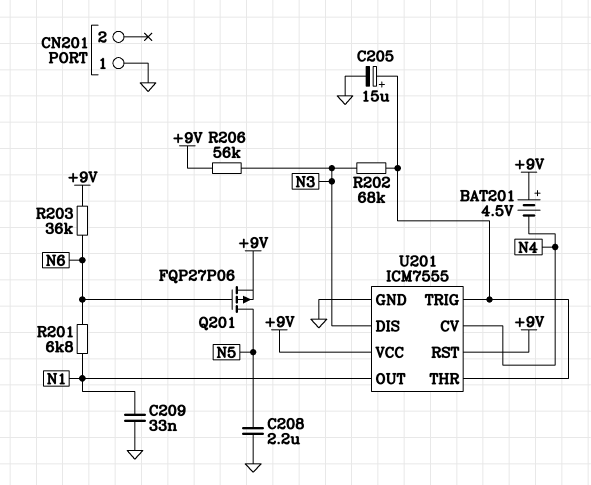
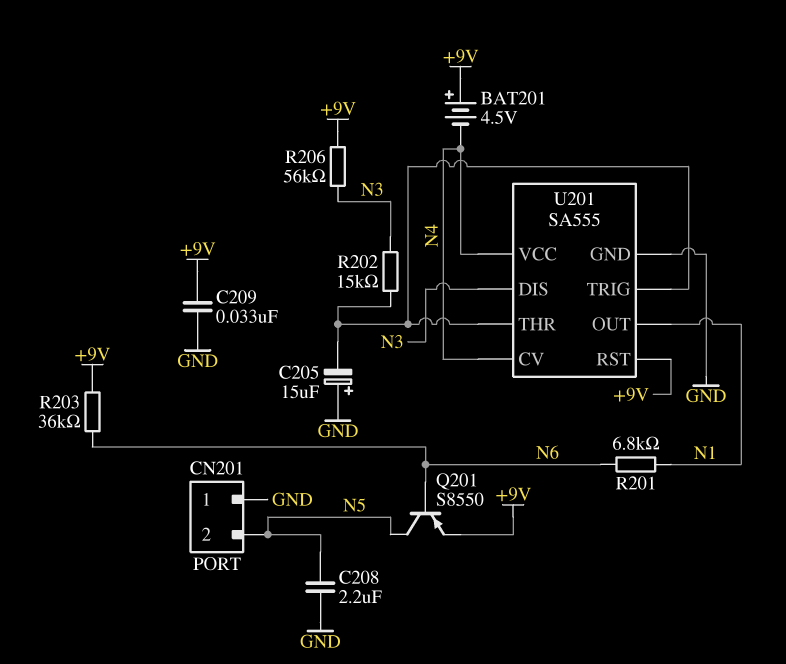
C205: 15uF (plus U201/THR, minus GND) -> 15uF (plus GND, minus U201/THR)
C209: 33nF (GND, N1) -> 33nF (+9V, GND)
CN201 pin 2: none -> N5
Q201: PMOS FQP27P06 (G N6, D N5, S +9V) -> PNP S8550 (B N6, C N5, E +9V)
R202: 68k (N3, U201/THR) -> 15k (N3, U201/THR)
U201: ICM7555 -> SA555
U201 pin VCC: +9V -> N4

